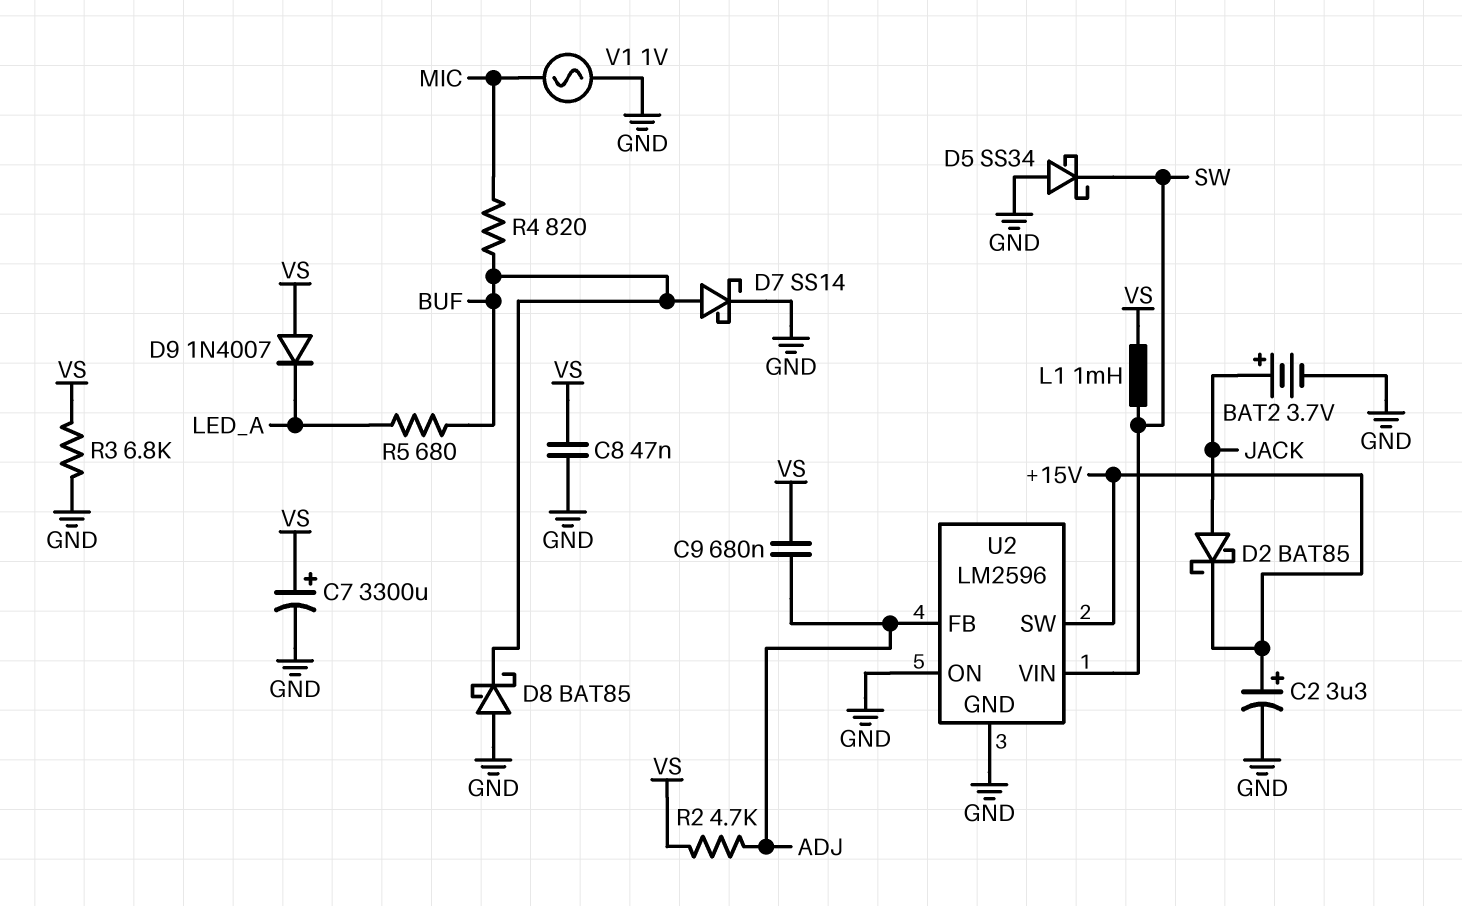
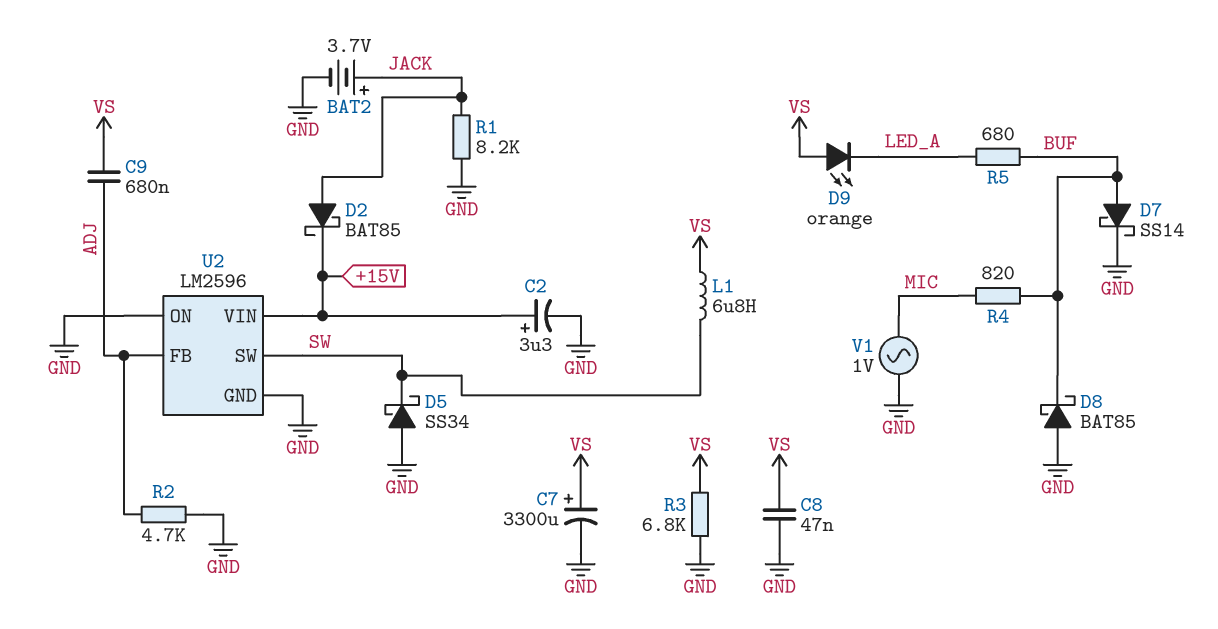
D9: diode 1N4007 (A VS, K LED_A) -> LED orange (A VS, K LED_A)
L1: 1mH (SW, VS) -> 6.8uH (SW, VS)
R1: none -> 8.2k (GND, JACK)
R2: 4.7k (ADJ, VS) -> 4.7k (ADJ, GND)
U2 pin SW: +15V -> SW
U2 pin VIN: SW -> +15V

